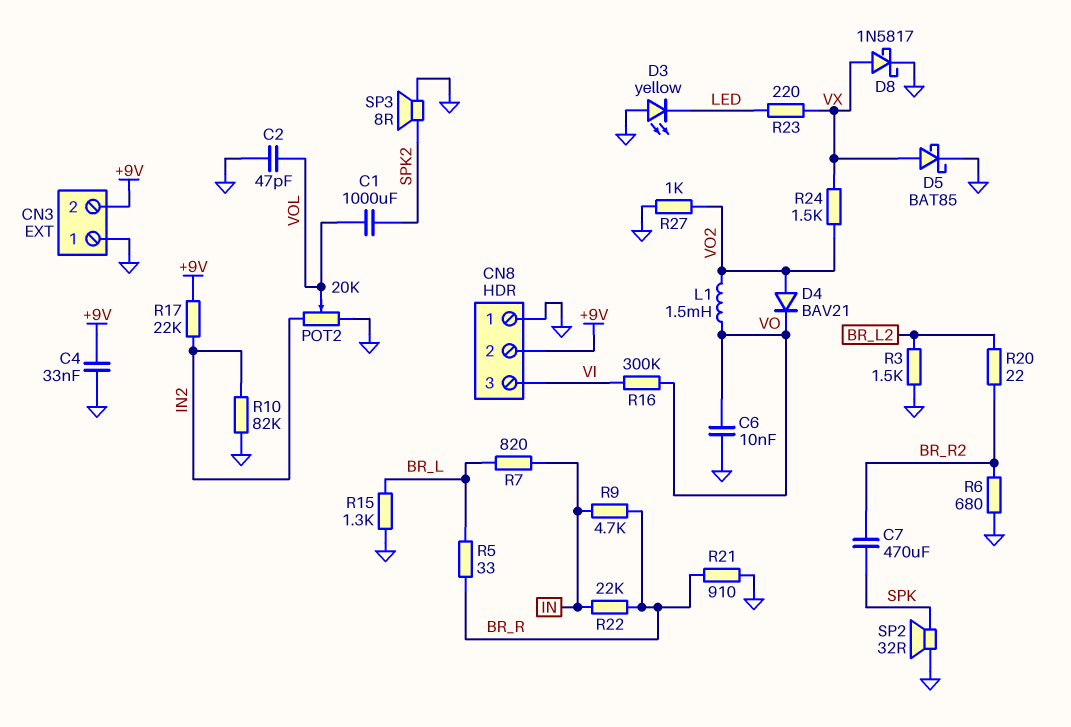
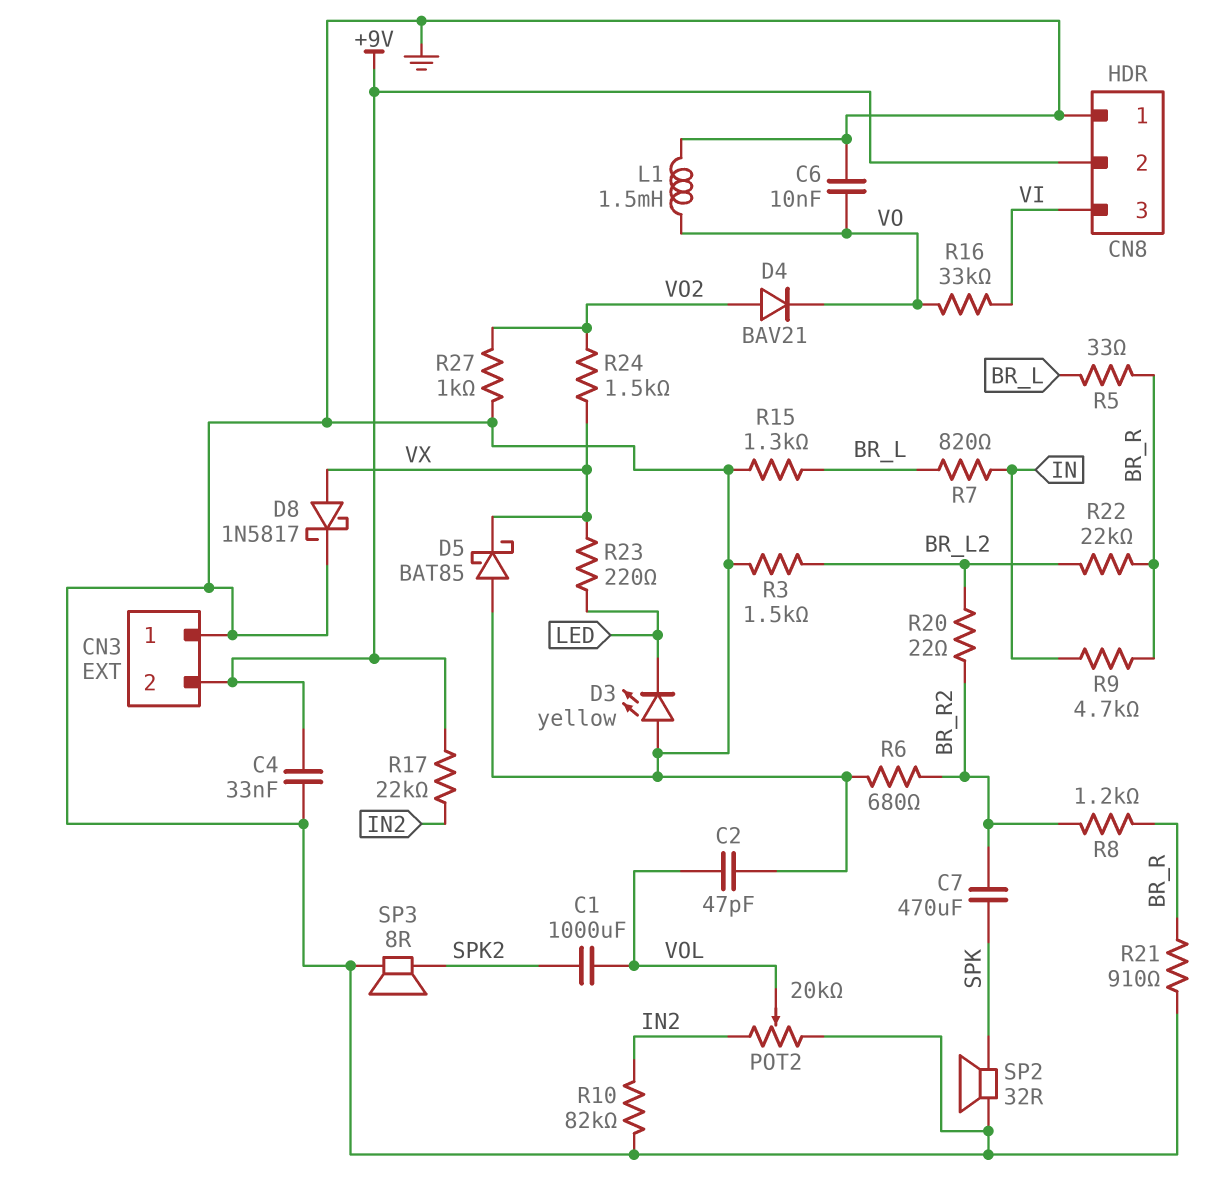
D5: schottky BAT85 (A VX, K GND) -> schottky BAT85 (A GND, K VX)
L1: 1.5mH (VO, VO2) -> 1.5mH (GND, VO)
R8: none -> 1.2k (BR_R, BR_R2)
R16: 300k (VI, VO) -> 33k (VI, VO)
R22: 22k (BR_R, IN) -> 22k (BR_L2, BR_R)

